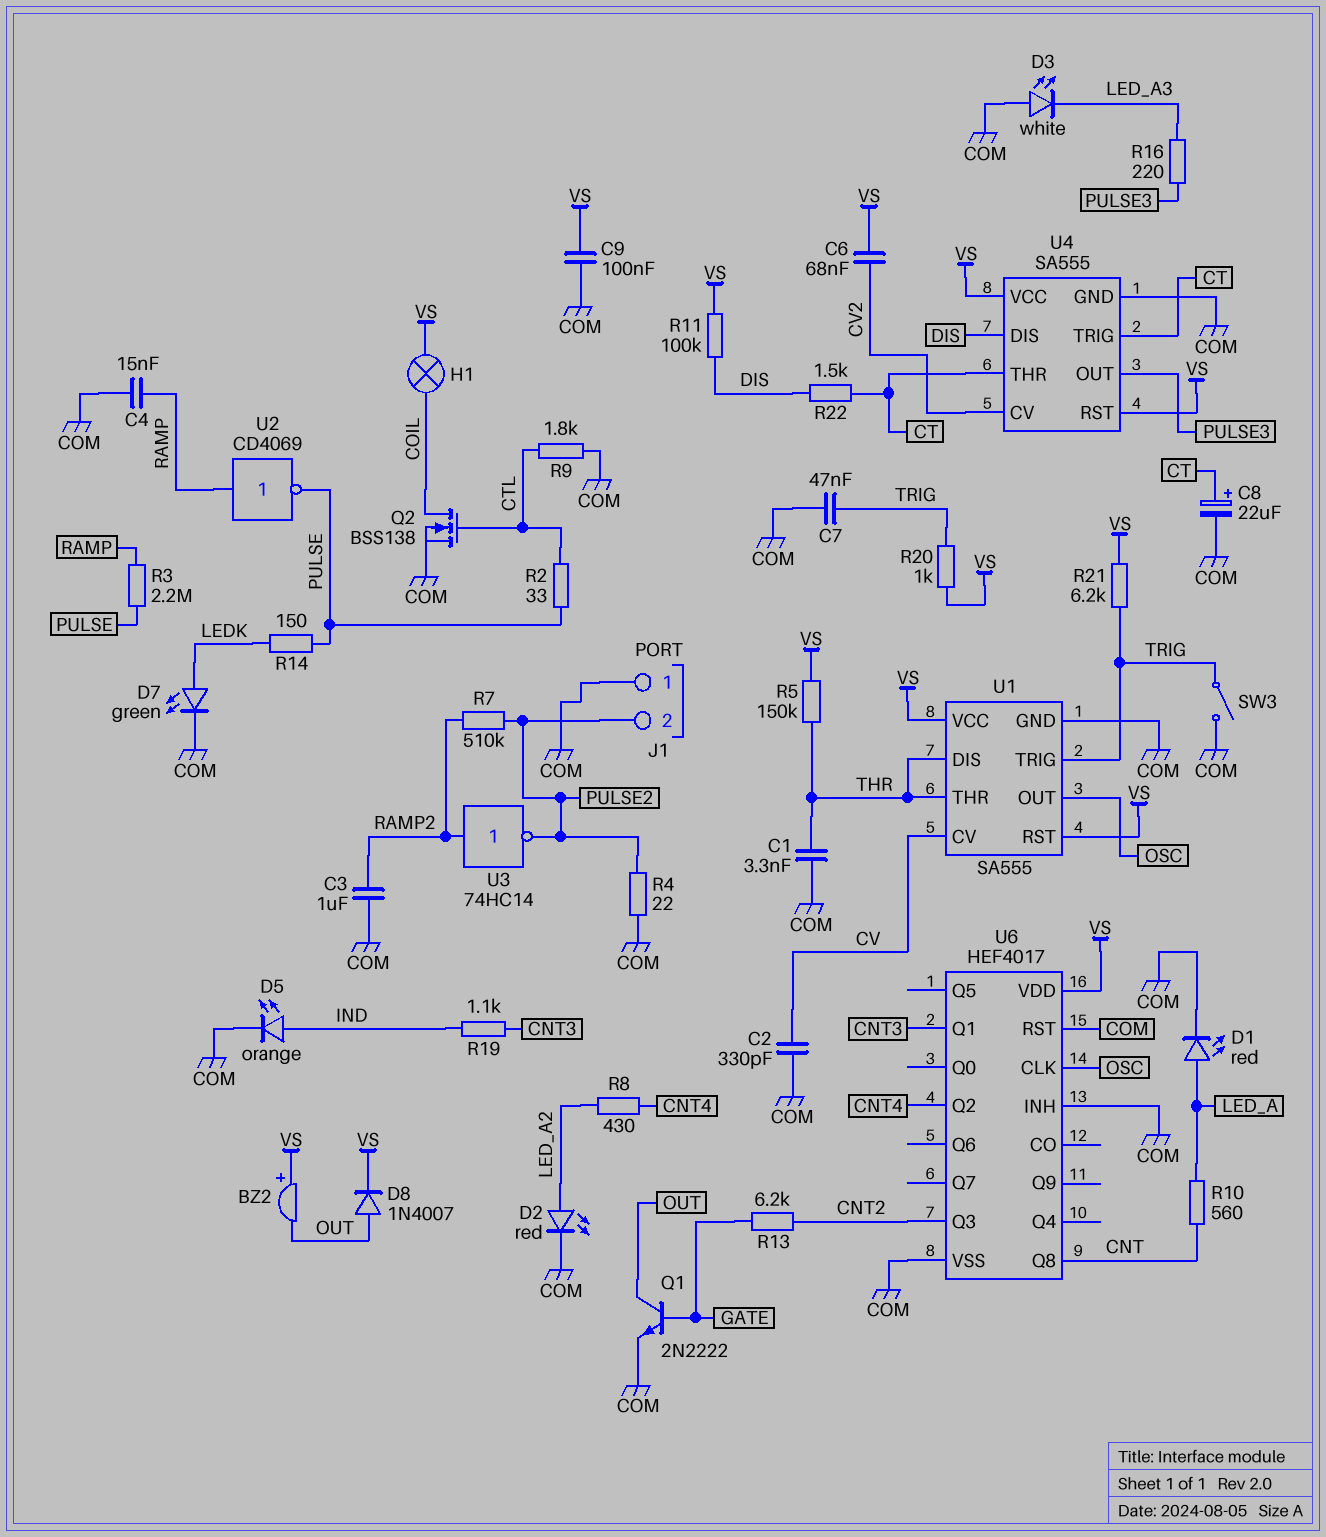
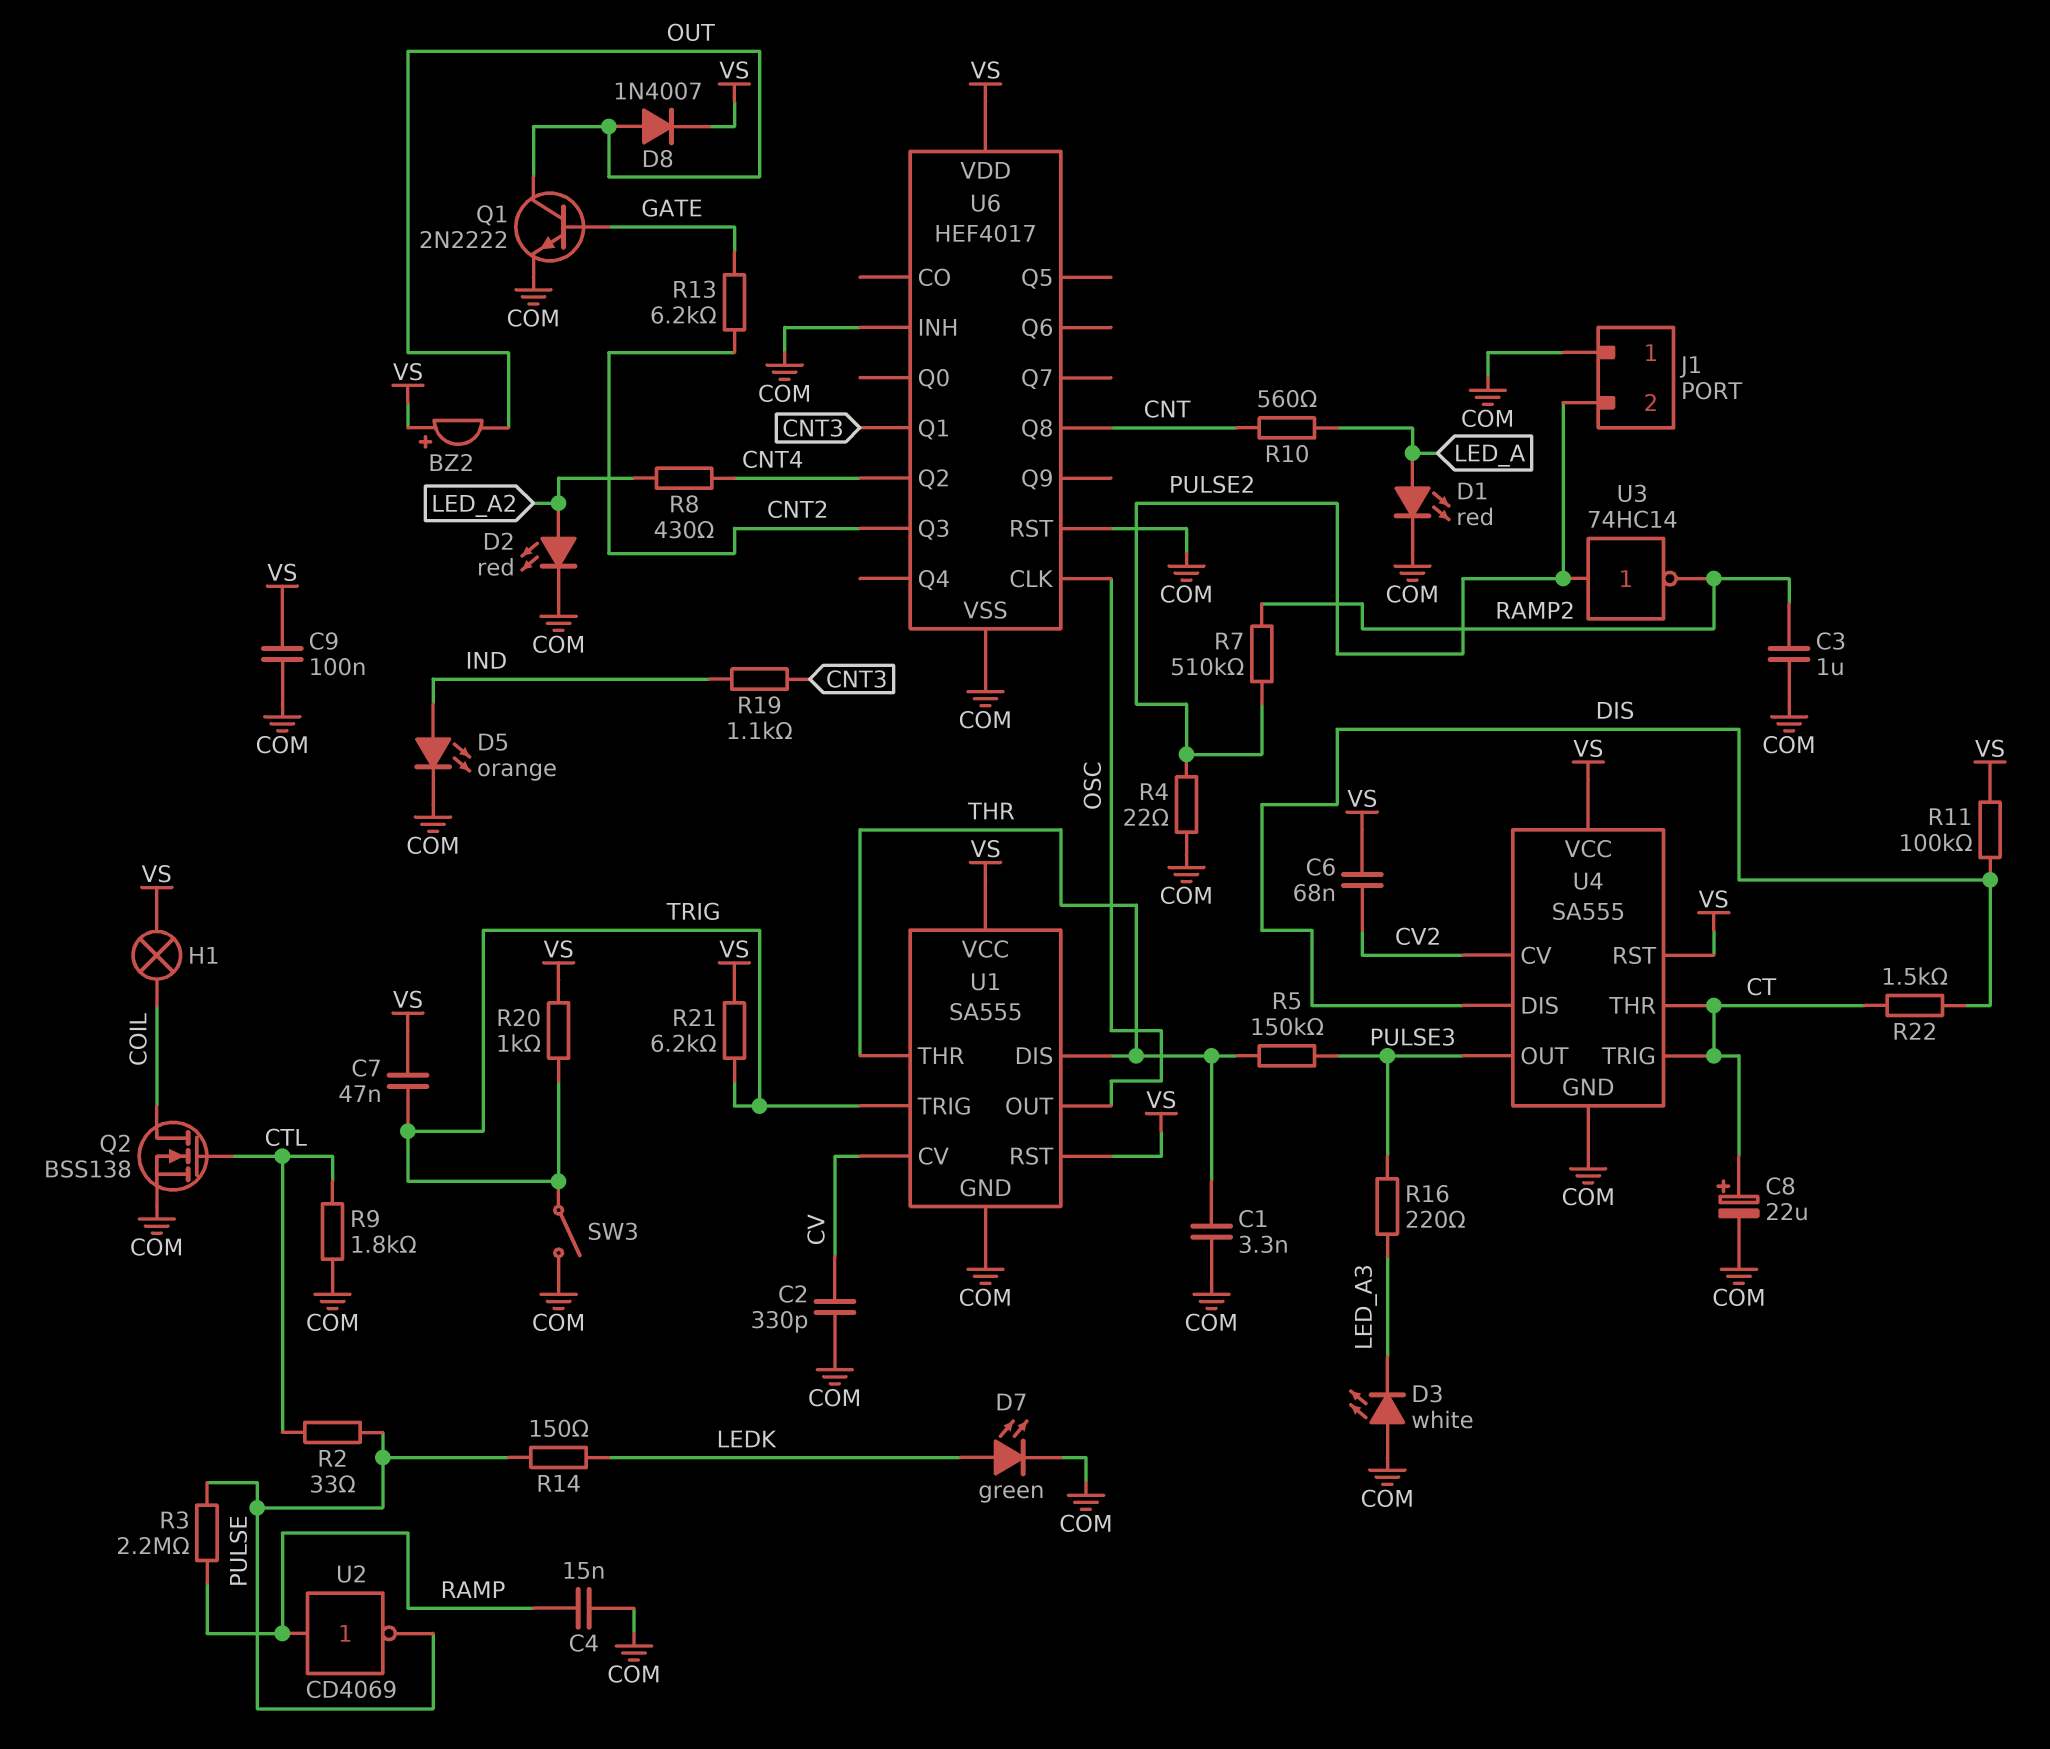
C7: 47nF (COM, TRIG) -> 47nF (TRIG, VS)
R5: 150k (THR, VS) -> 150k (PULSE3, THR)
U3: NOT 74HC14 (in RAMP2, out PULSE2) -> NOT 74HC14 (in PULSE2, out RAMP2)

